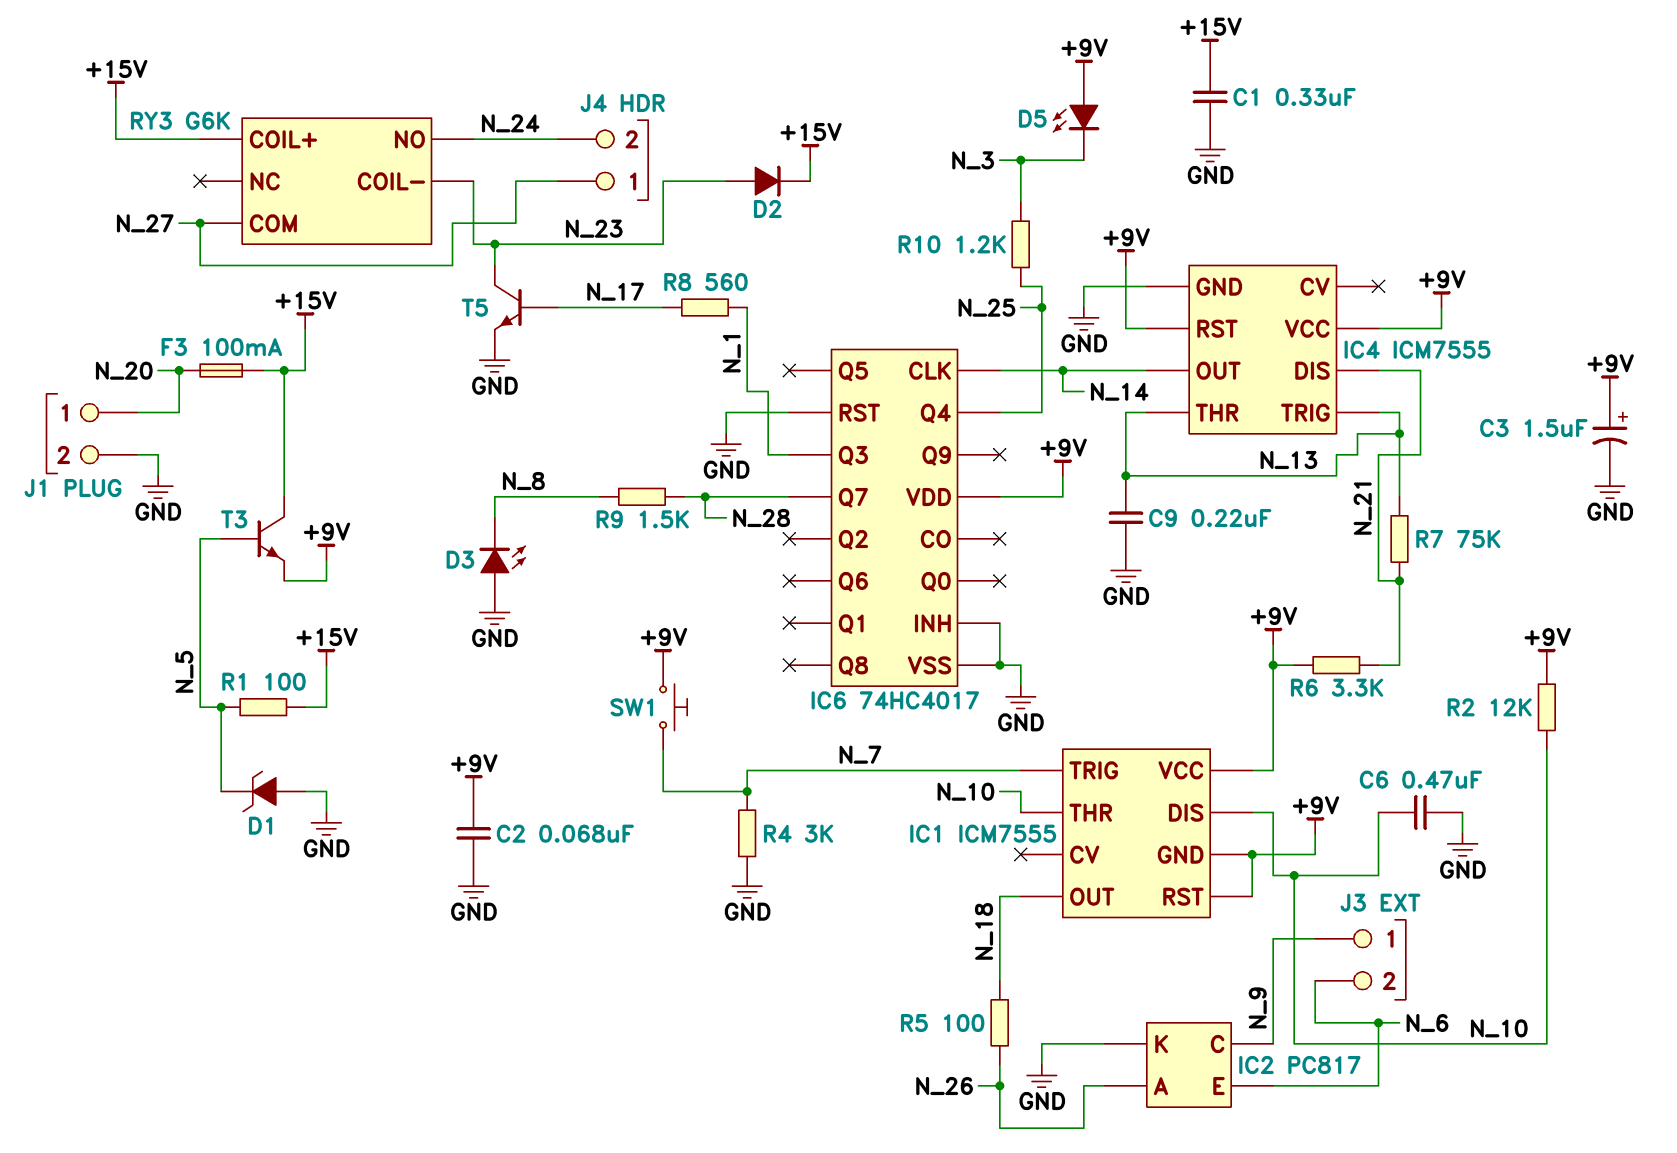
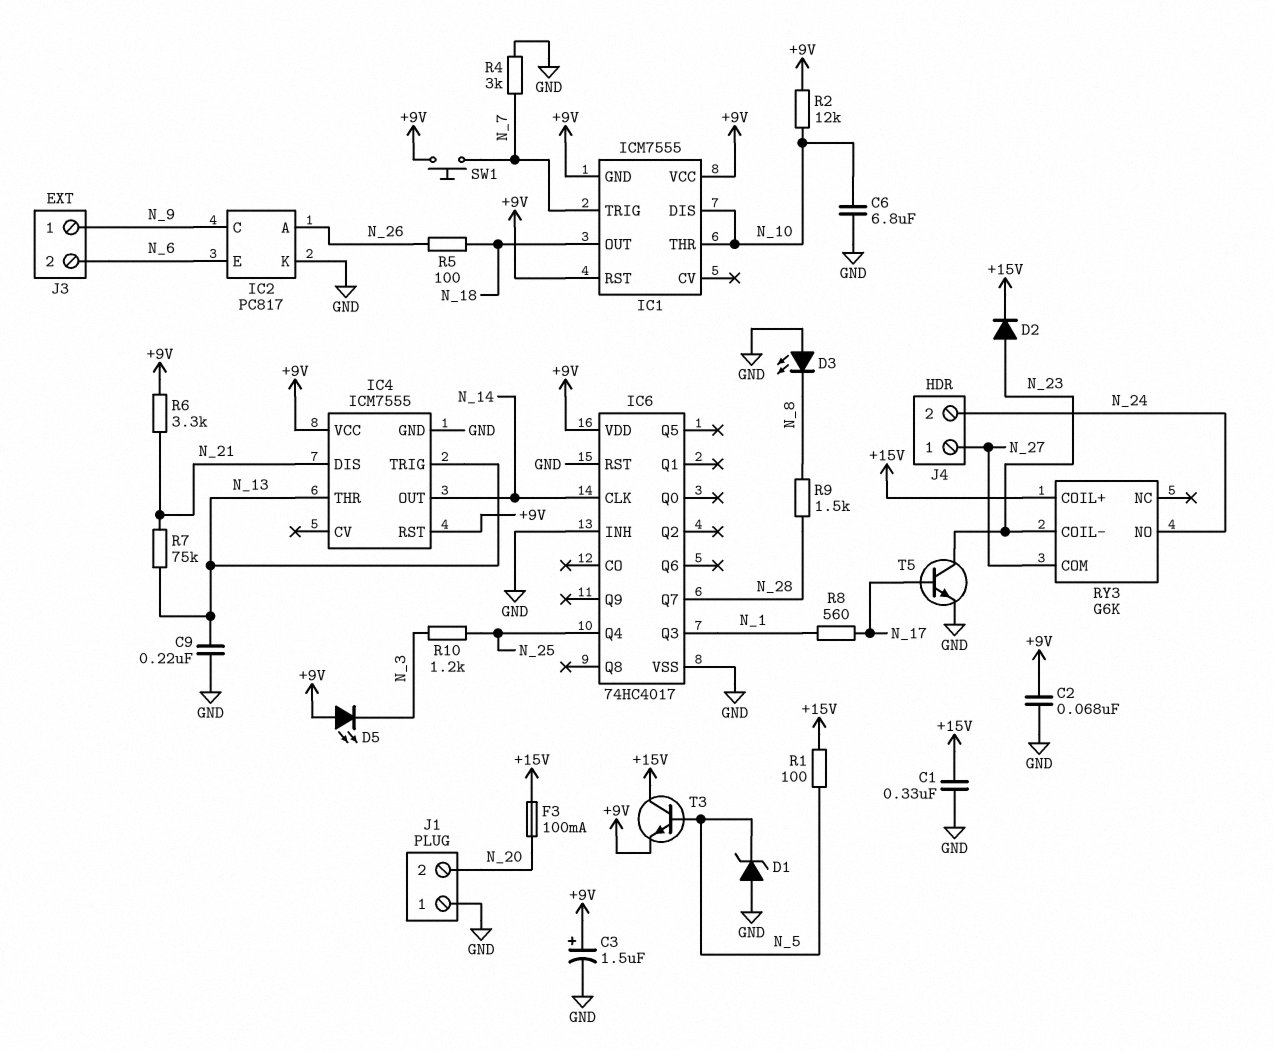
C6: 470nF (GND, N_10) -> 6.8uF (GND, N_10)
J1 pin 1: N_20 -> GND
J1 pin 2: GND -> N_20

